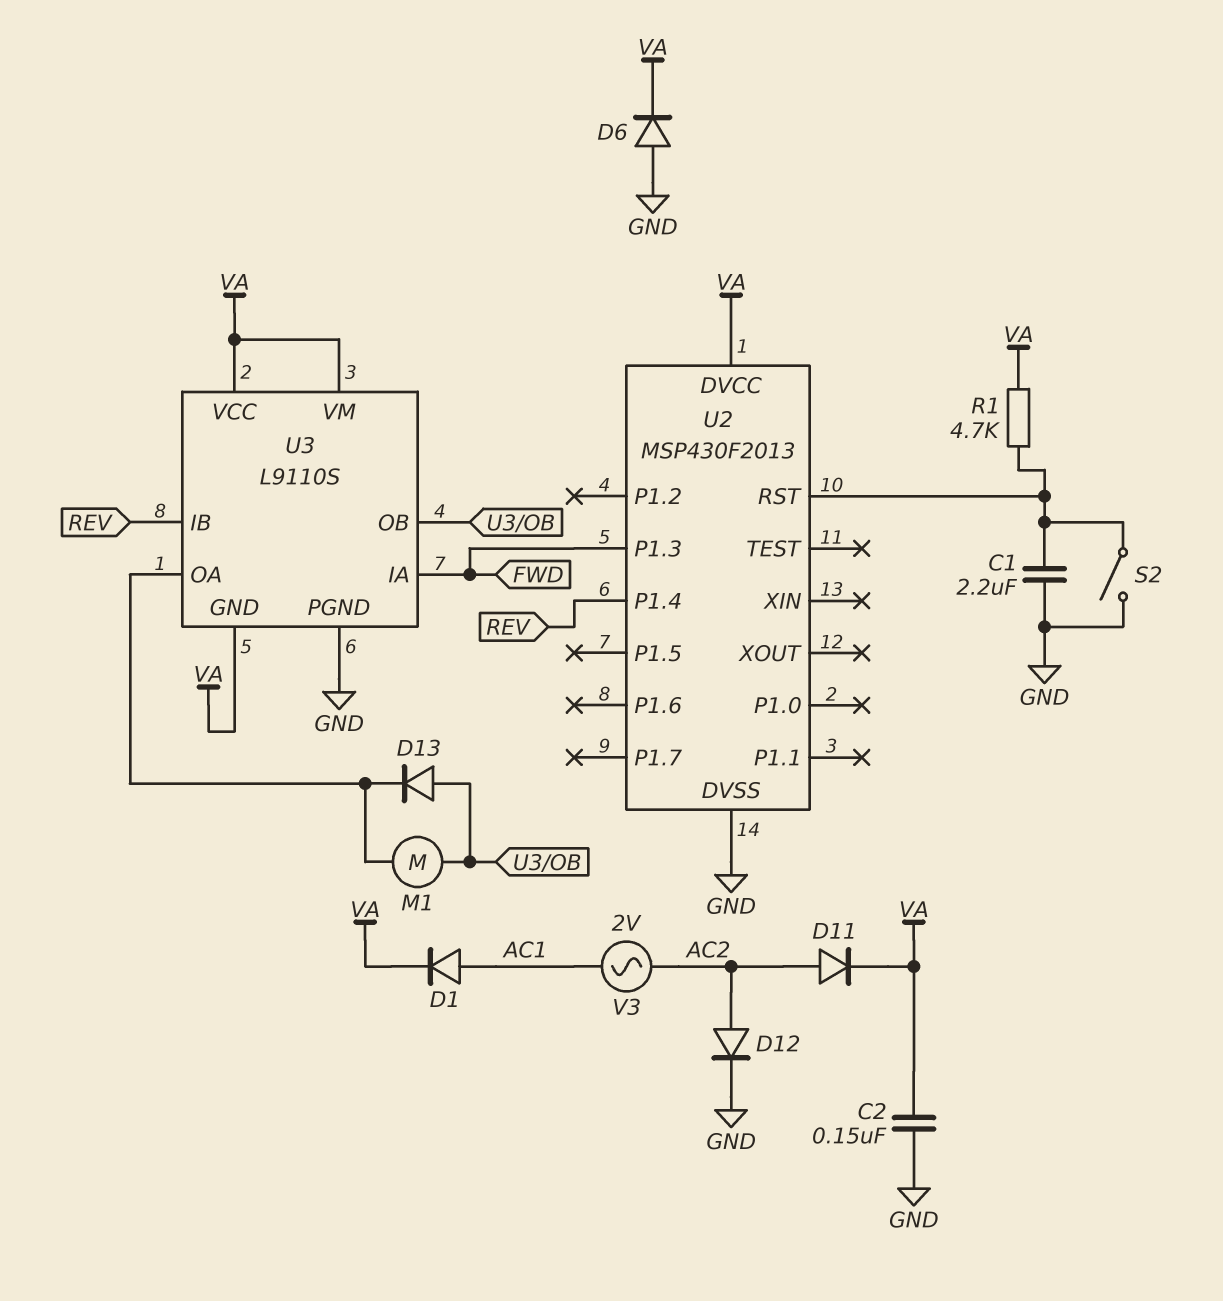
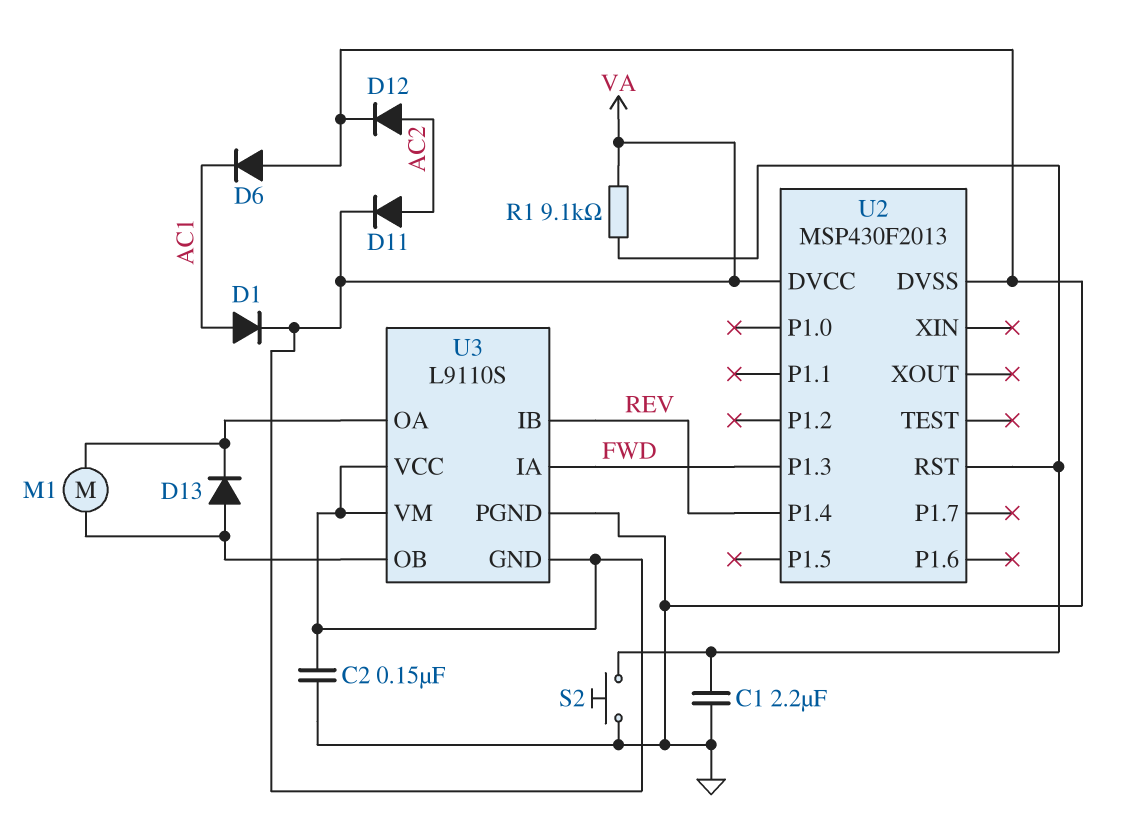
D6: diode (A GND, K VA) -> diode (A GND, K AC1)
R1: 4.7k (U2/RST, VA) -> 9.1k (U2/RST, VA)
S2: switch (GND, U2/RST) -> button (GND, U2/RST)
V3: AC 2V (AC1, AC2) -> none

